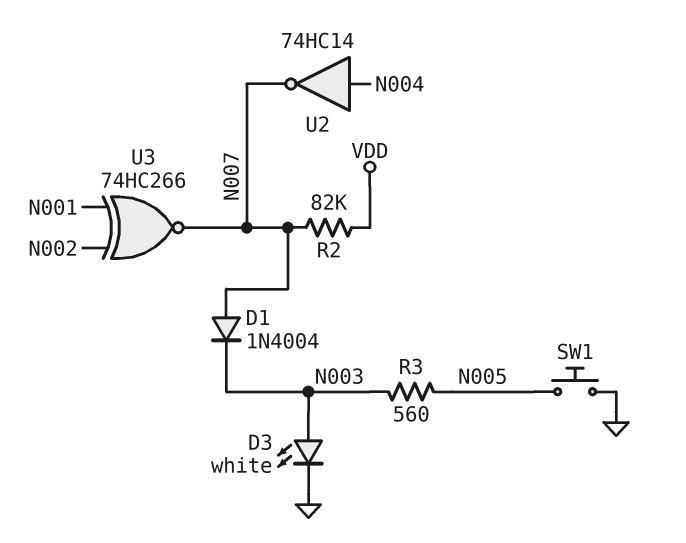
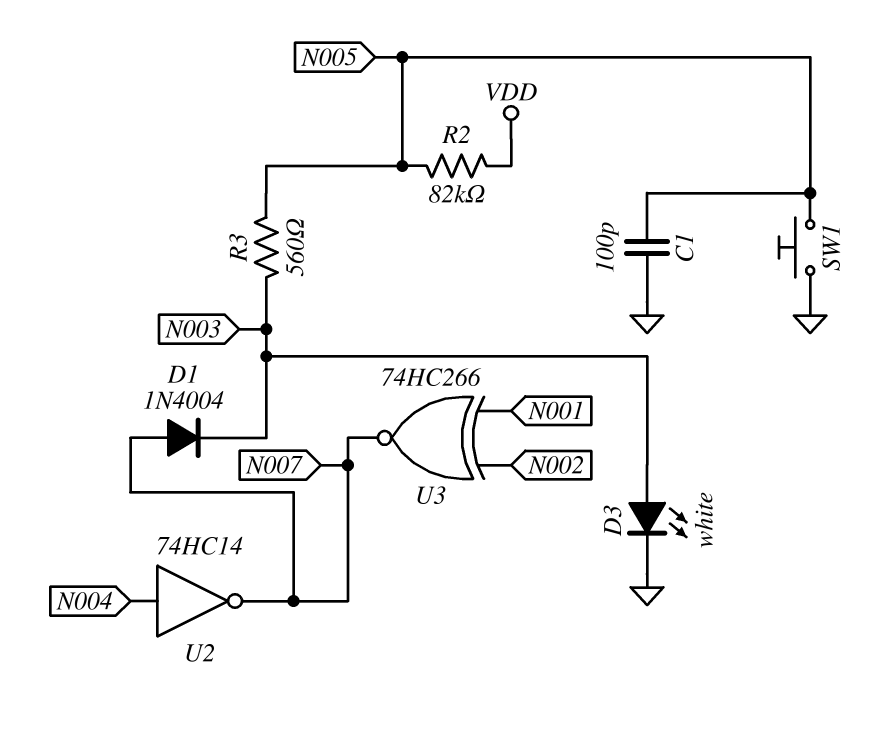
C1: none -> 100pF (GND, N005)
R2: 82k (N007, VDD) -> 82k (N005, VDD)

